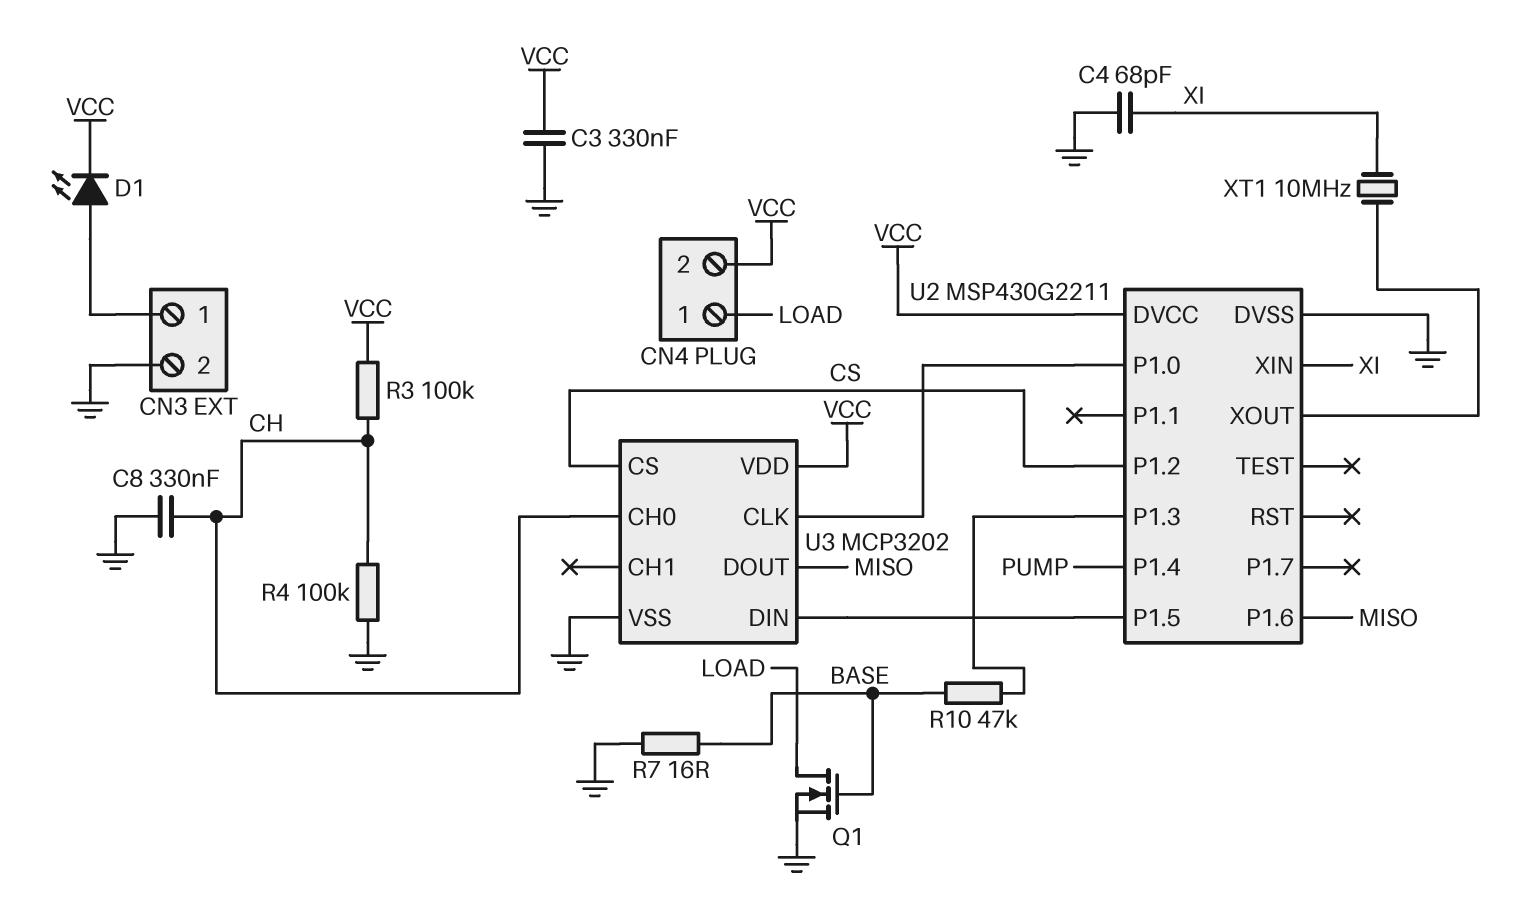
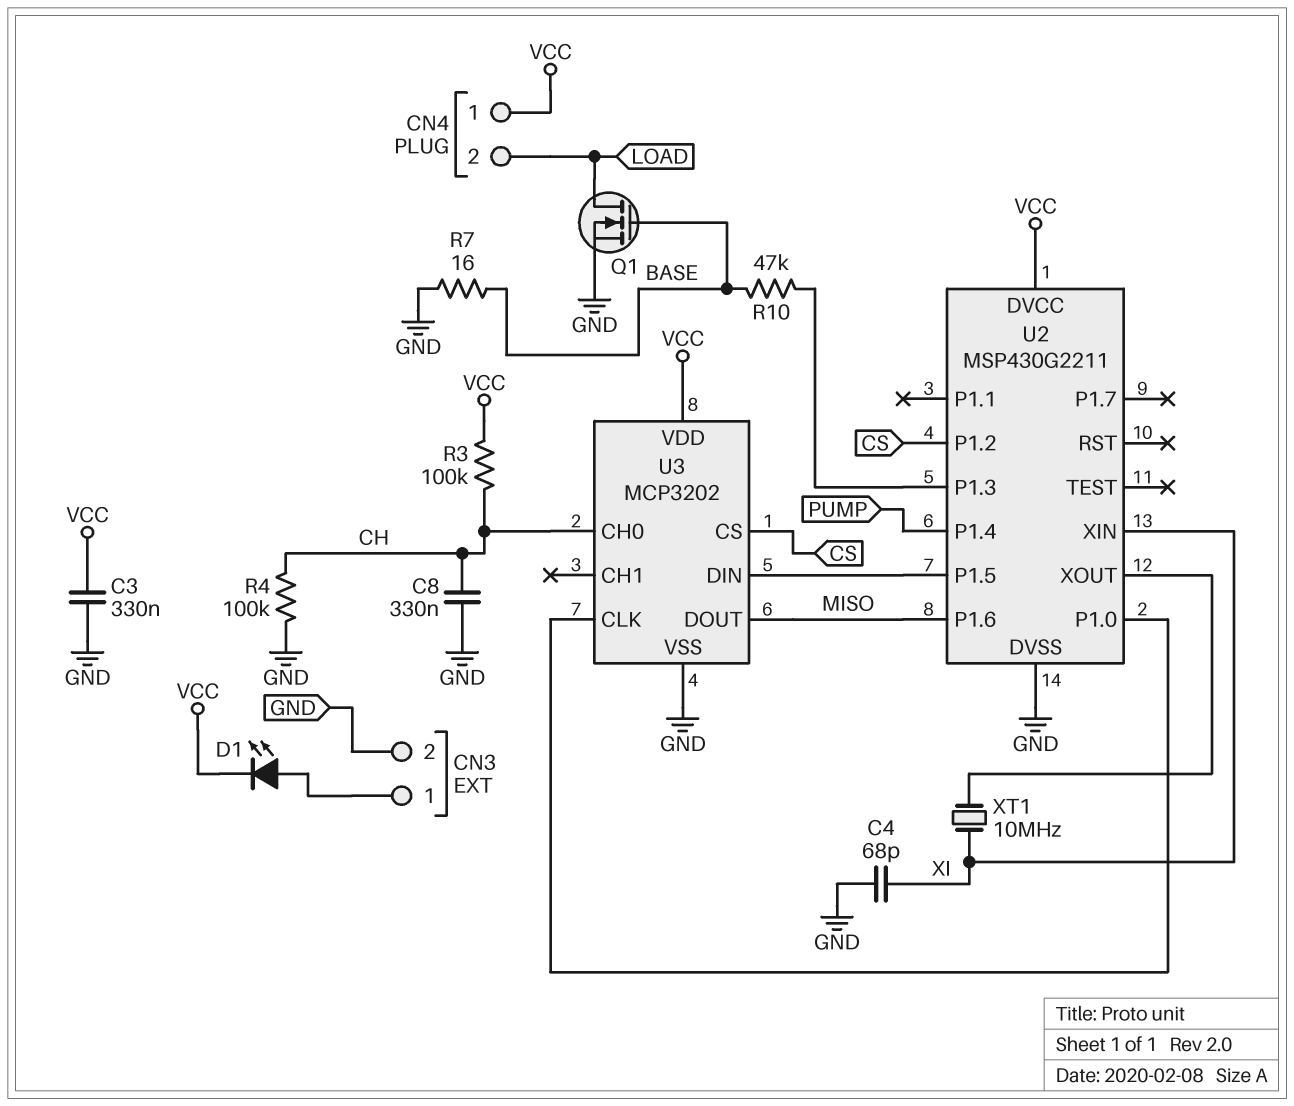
CN4 pin 1: LOAD -> VCC
CN4 pin 2: VCC -> LOAD

